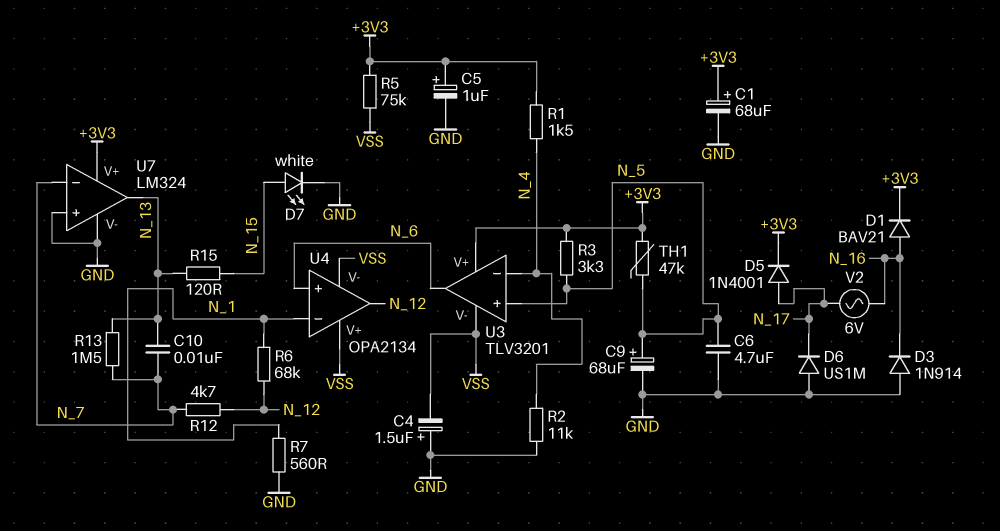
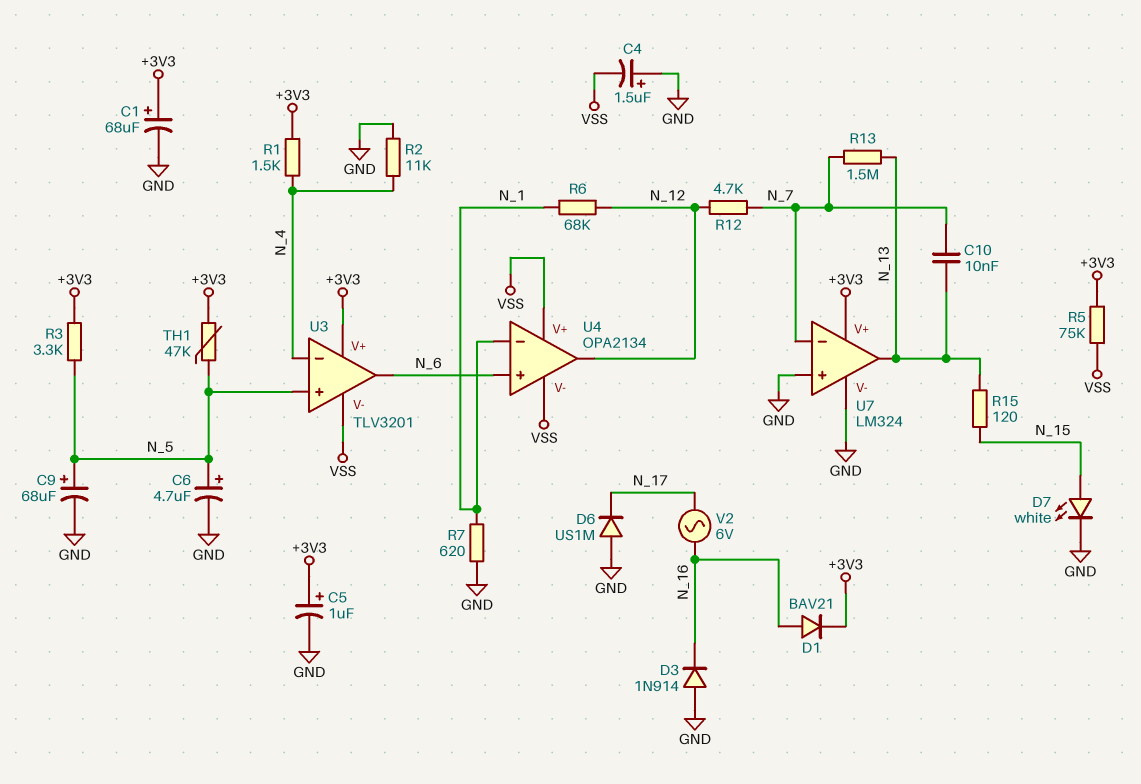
C6: 4.7uF (GND, N_5) -> 4.7uF (plus N_5, minus GND)
D5: diode 1N4001 (A N_17, K +3V3) -> none
R7: 560 (GND, N_1) -> 620 (GND, N_1)

